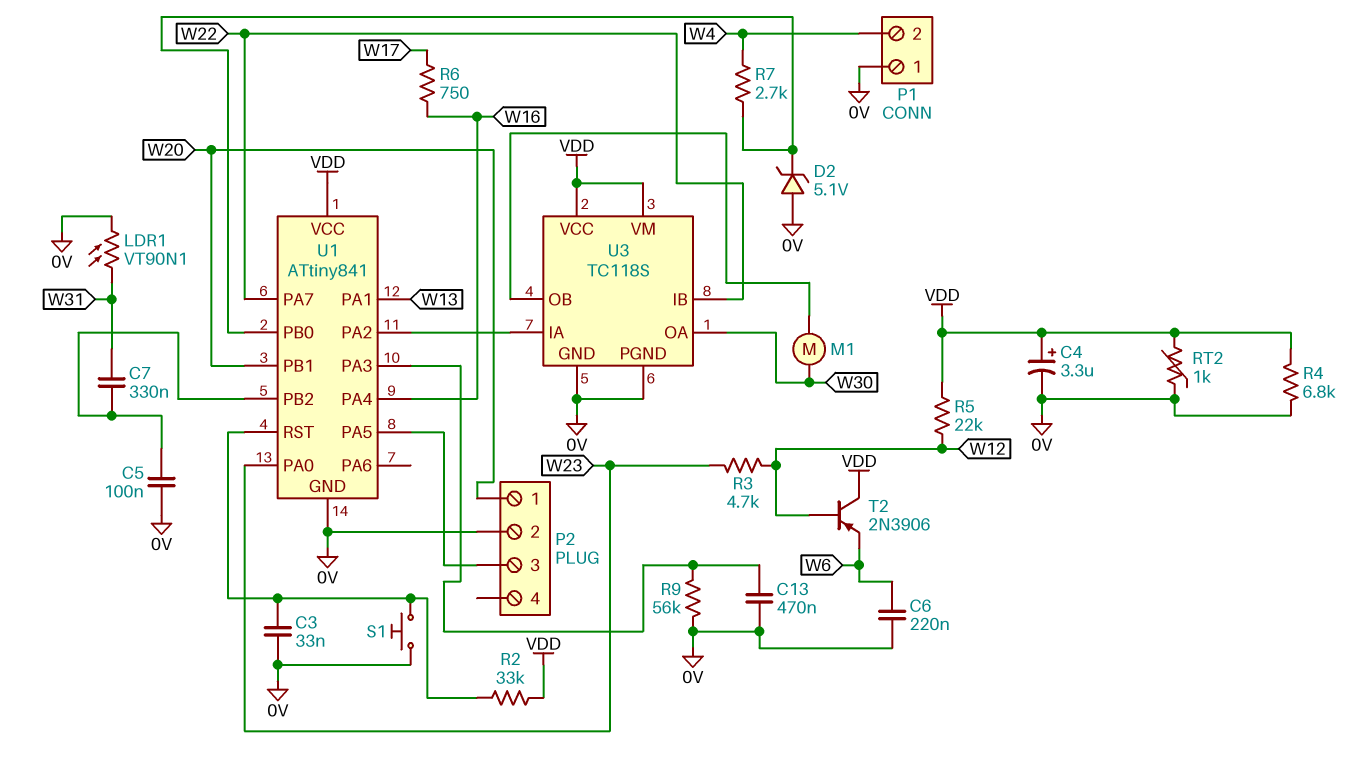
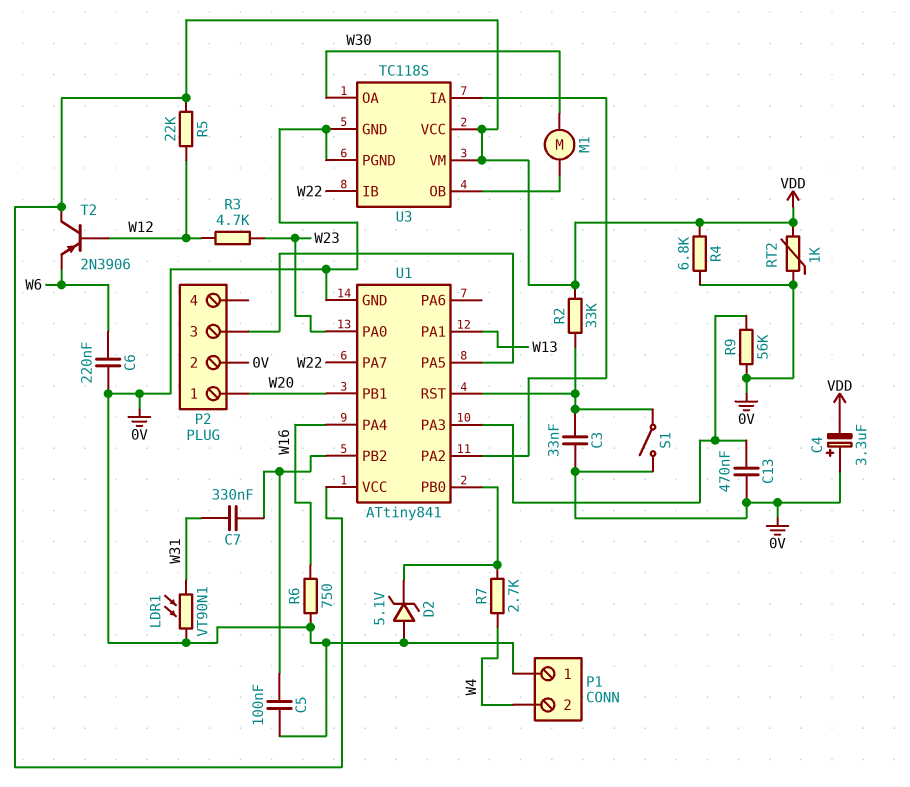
C4: 3.3uF (plus VDD, minus 0V) -> 3.3uF (plus 0V, minus VDD)
R6: 750 (W16, W17) -> 750 (0V, W16)
S1: button (0V, U1/RST) -> switch (0V, U1/RST)

